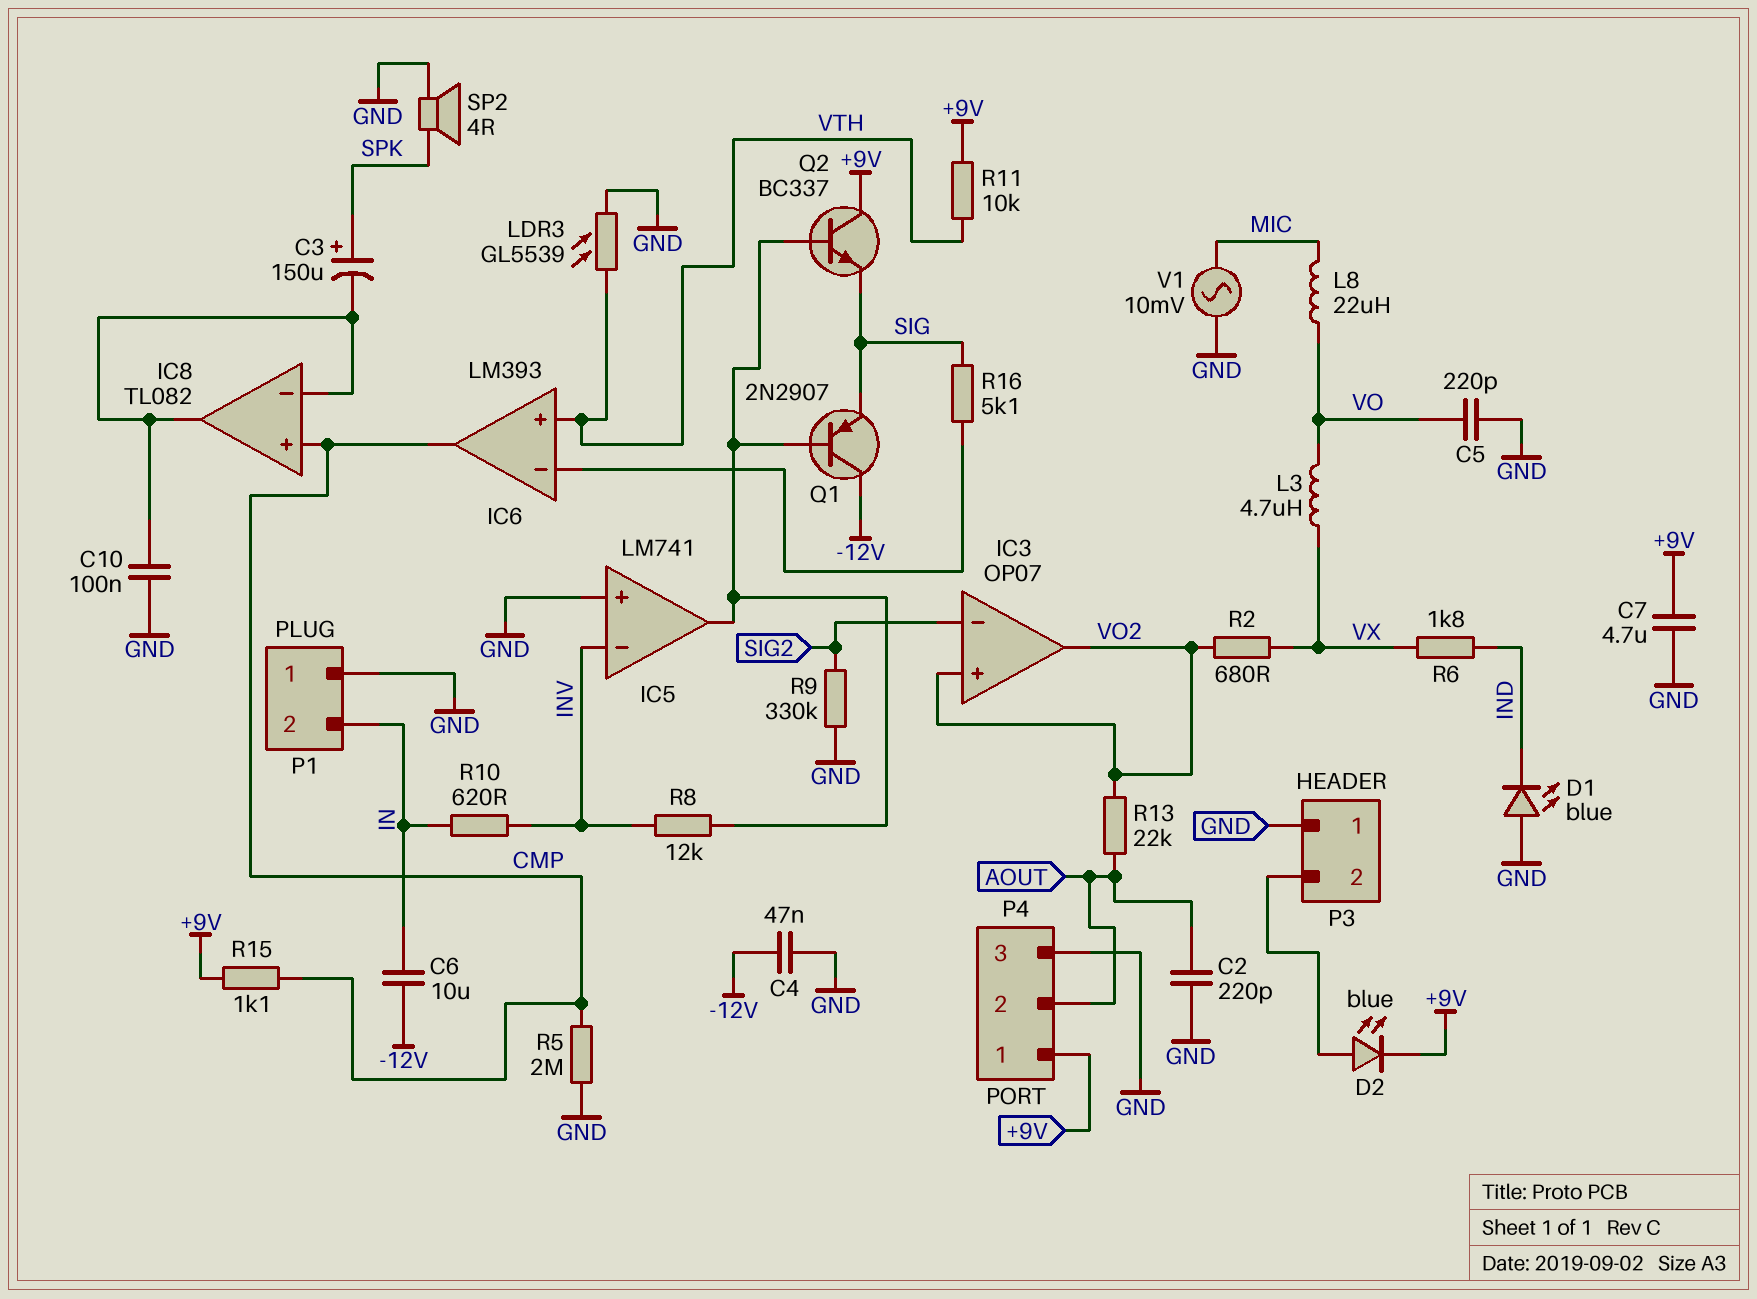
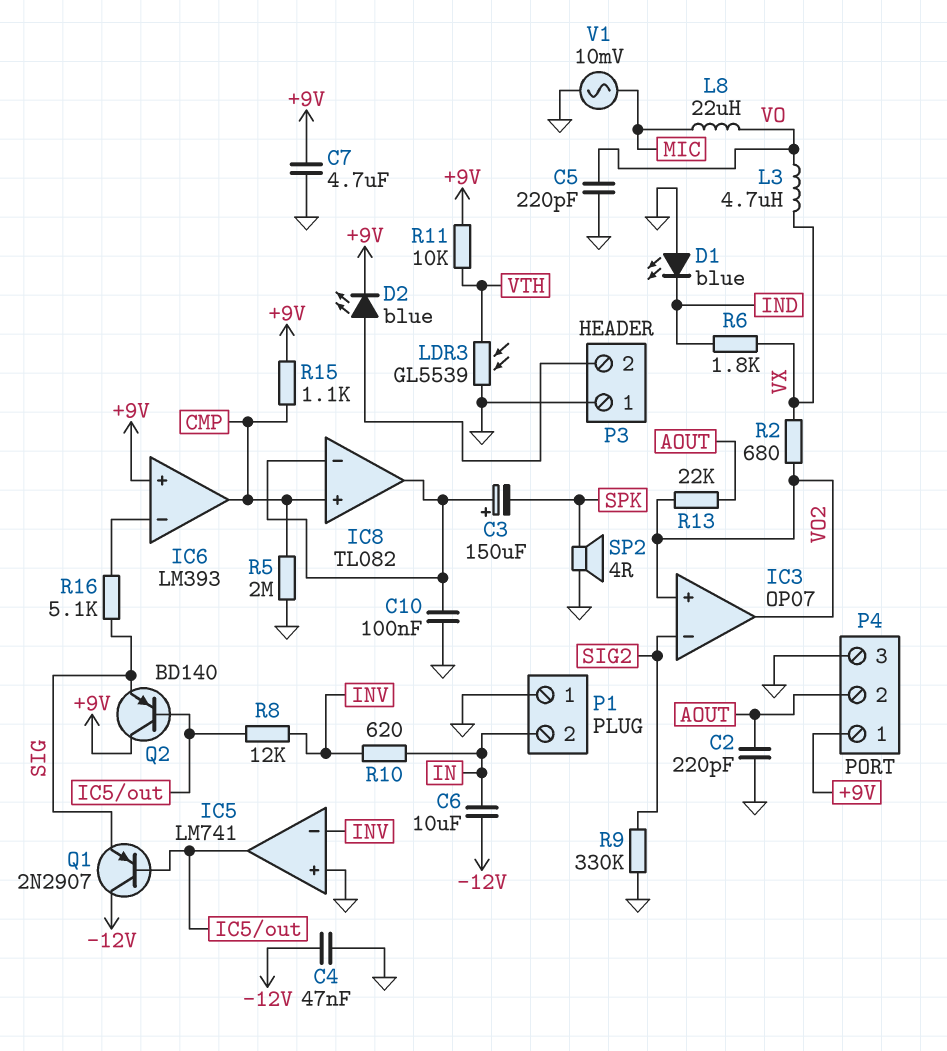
C3: 150uF (plus SPK, minus IC8/in-) -> 150uF (plus IC8/in-, minus SPK)
IC6 pin in+: VTH -> +9V
Q2: NPN BC337 (B IC5/out, C +9V, E SIG) -> PNP BD140 (B IC5/out, C +9V, E SIG)

